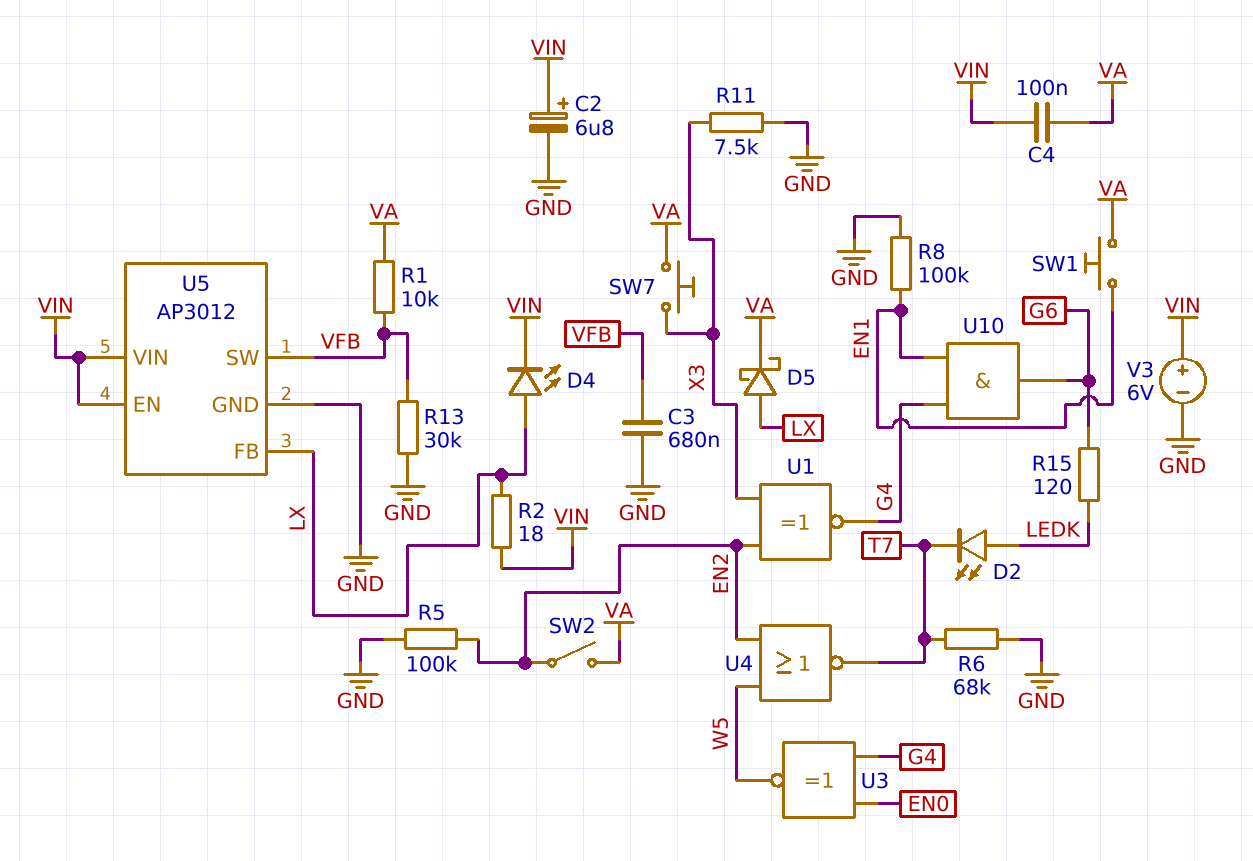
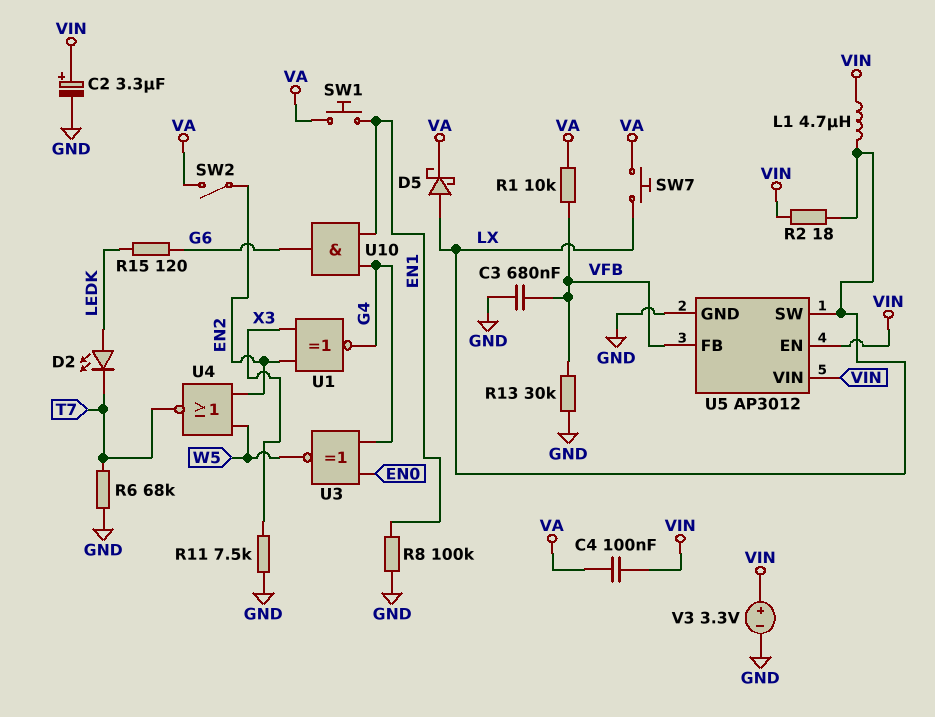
C2: 6.8uF (plus VIN, minus GND) -> 3.3uF (plus VIN, minus GND)
D4: LED (A LX, K VIN) -> none
L1: none -> 4.7uH (LX, VIN)
R5: 100k (EN2, GND) -> none
SW7: button (VA, X3) -> button (LX, VA)
U5 pin FB: LX -> VFB
U5 pin SW: VFB -> LX
V3: 6V (plus VIN, minus GND) -> 3.3V (plus VIN, minus GND)

